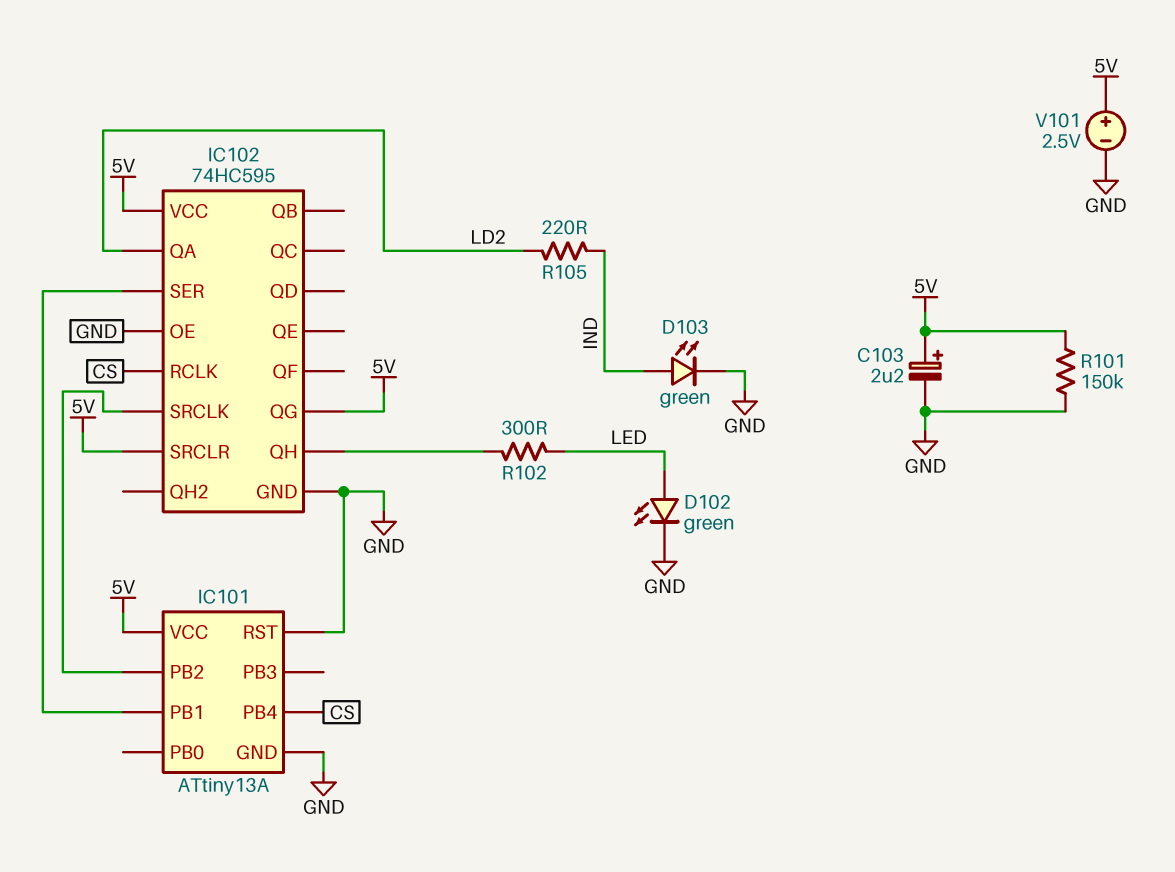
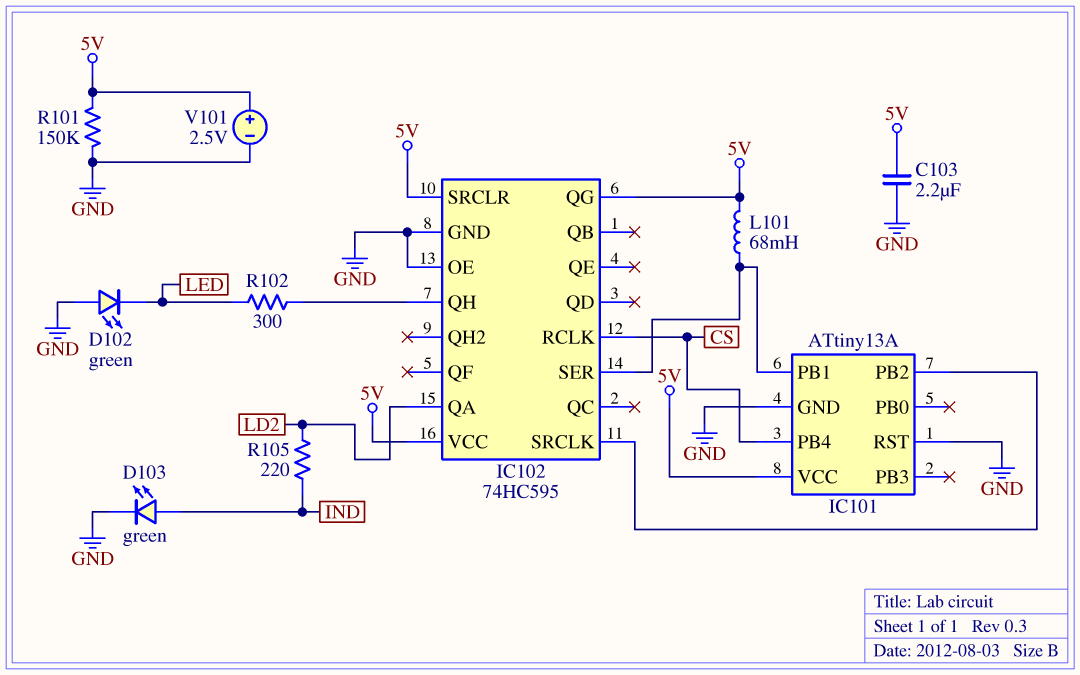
C103: 2.2uF (plus 5V, minus GND) -> 2.2uF (5V, GND)
D102: LED green (A LED, K GND) -> LED green (A GND, K LED)
L101: none -> 68mH (5V, IC101/PB1)

